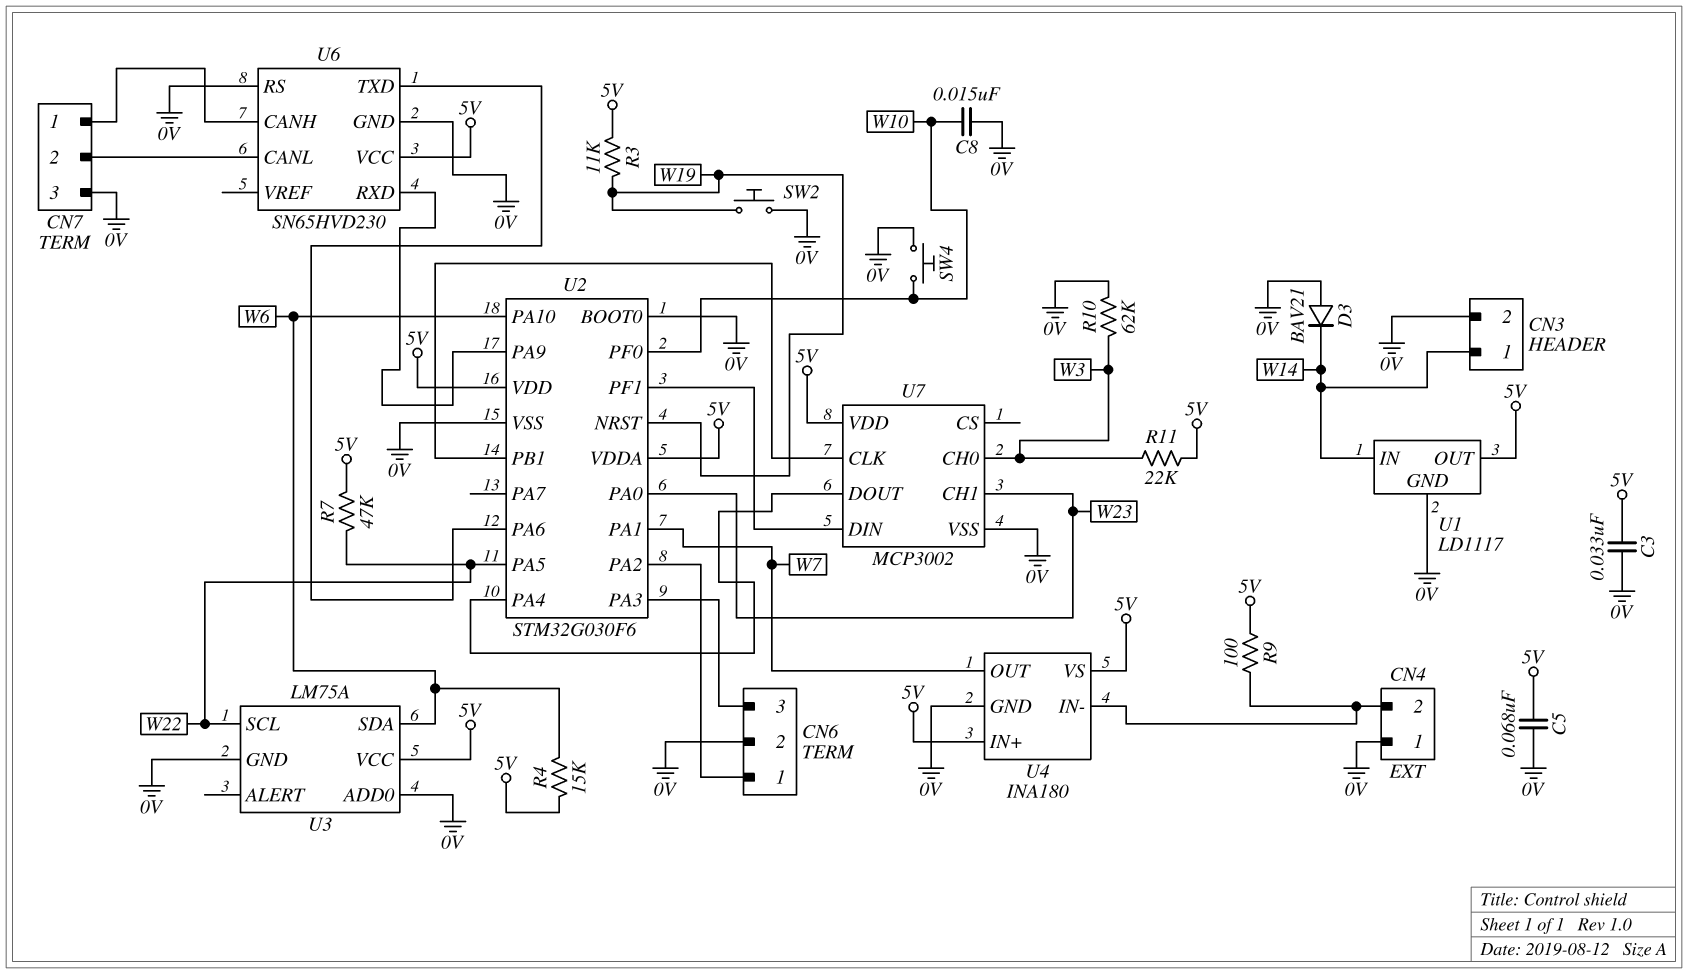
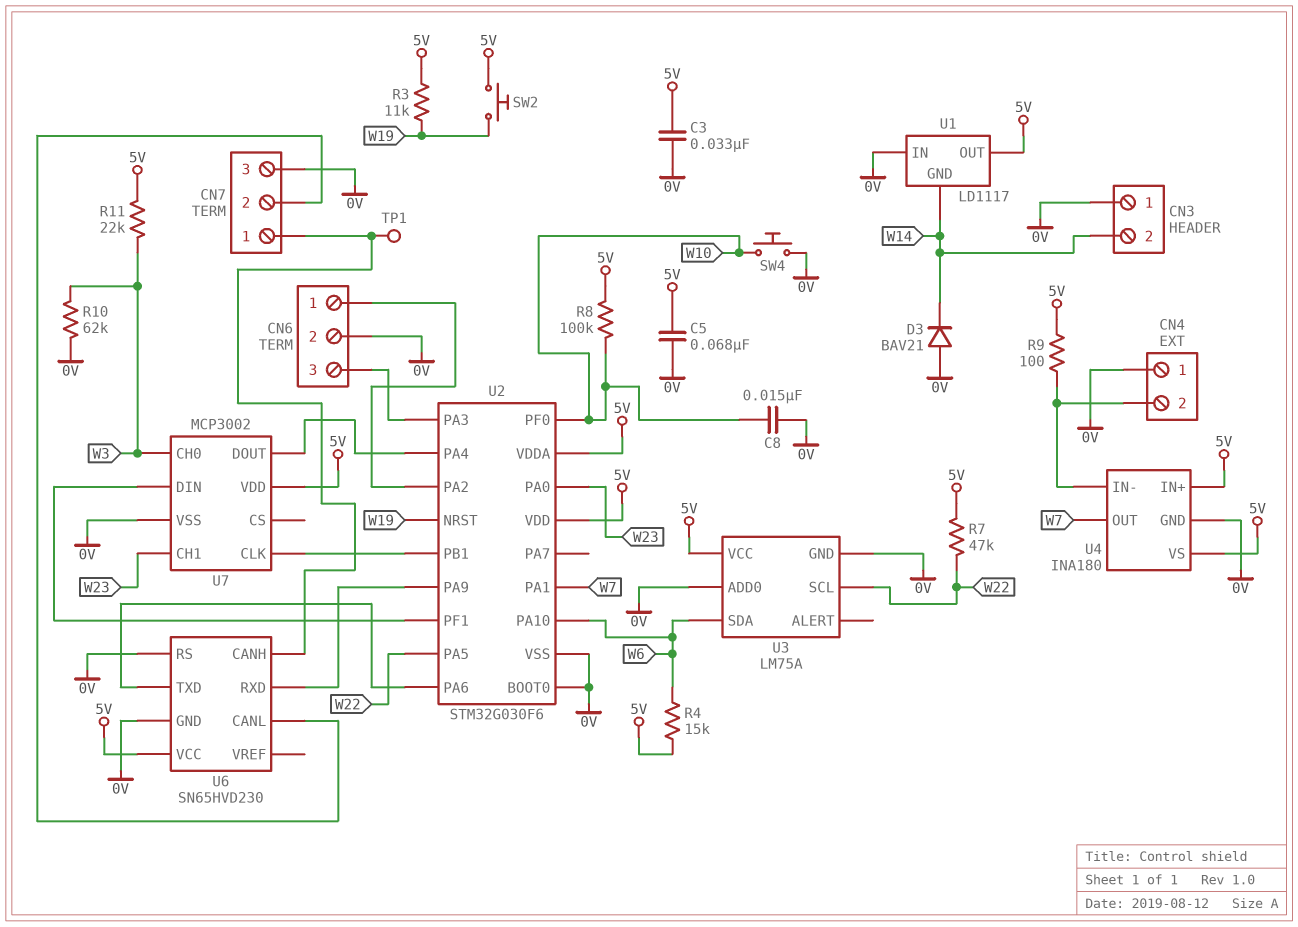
CN3 pin 1: W14 -> 0V
CN3 pin 2: 0V -> W14
R8: none -> 100k (5V, W10)
SW2: button (0V, W19) -> button (5V, W19)
TP1: none -> test point (CN7/1)
U1 pin GND: 0V -> W14
U1 pin IN: W14 -> 0V

